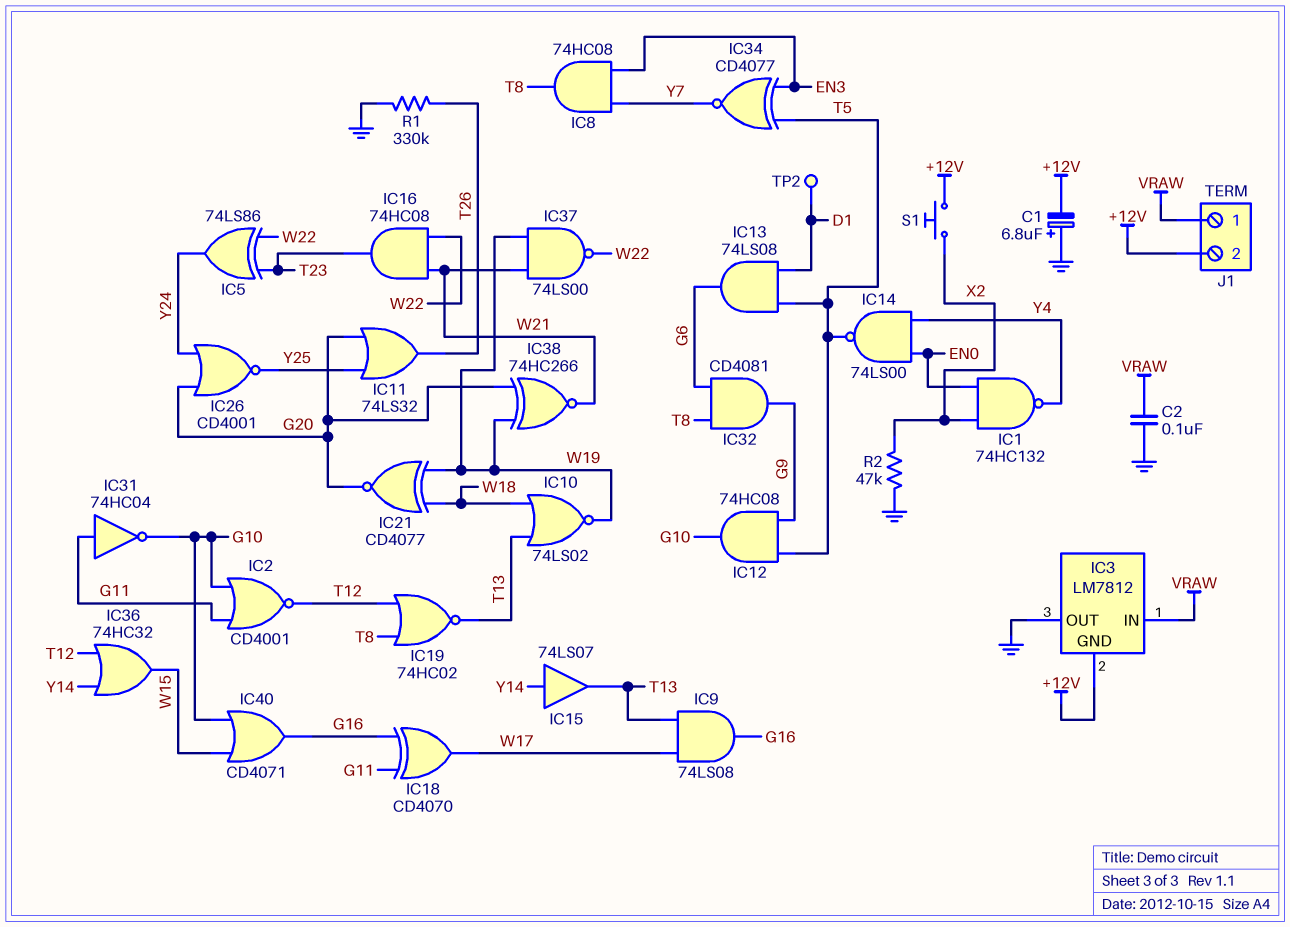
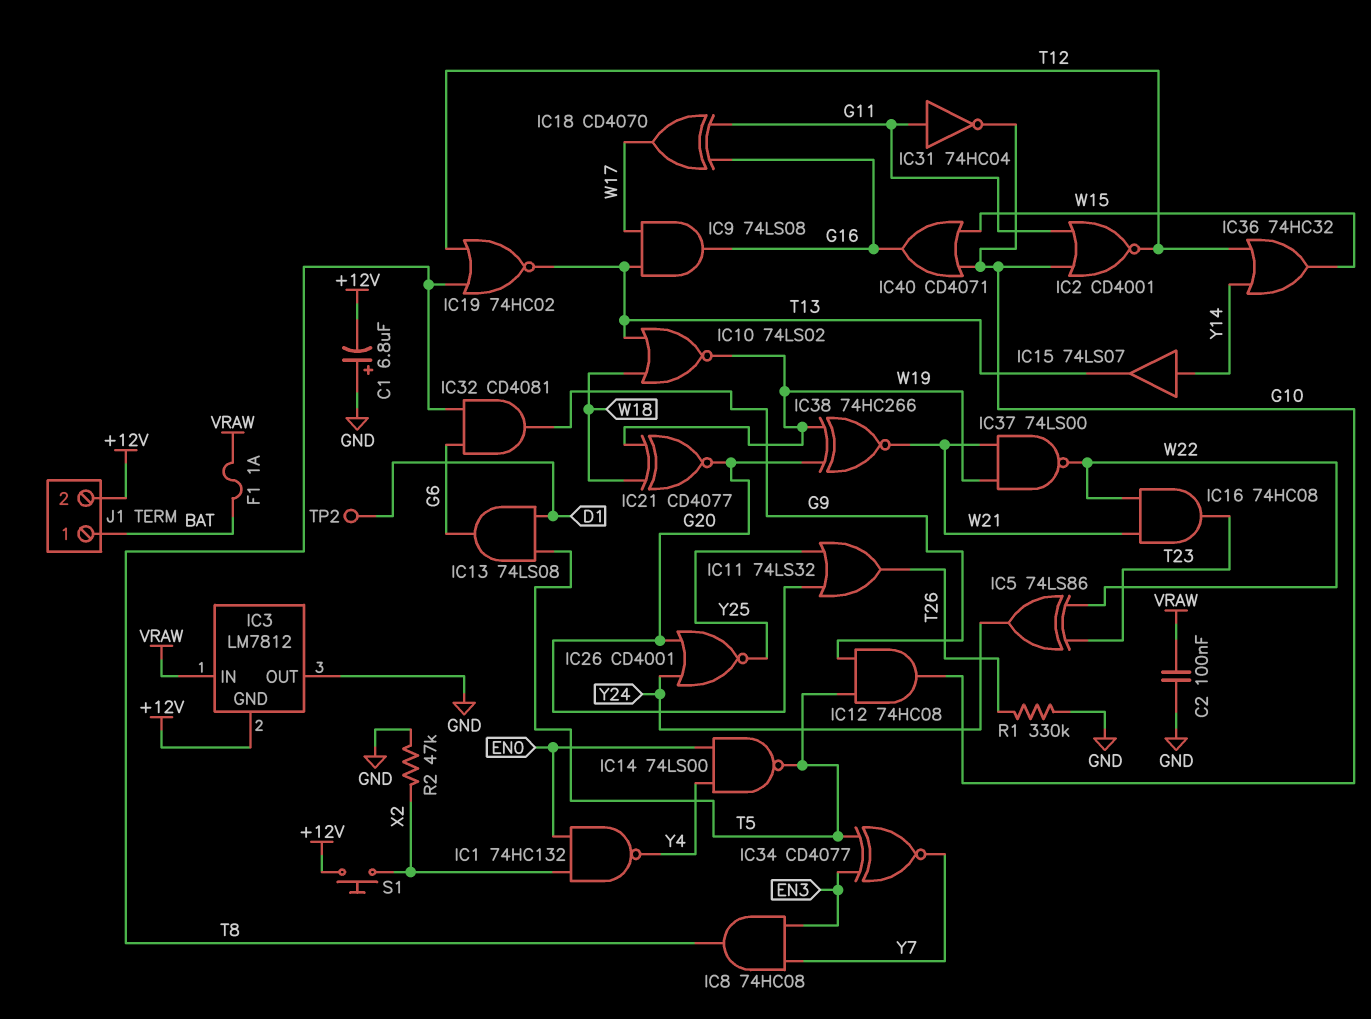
F1: none -> 1A (BAT, VRAW)
J1 pin 1: VRAW -> BAT

